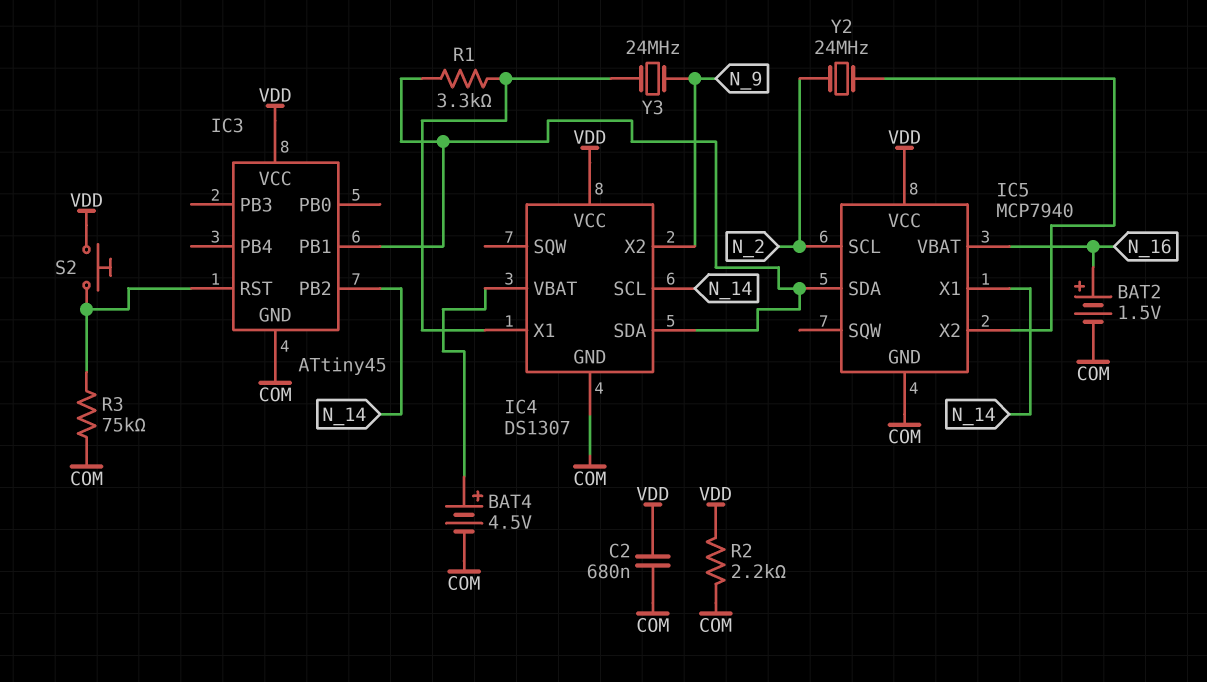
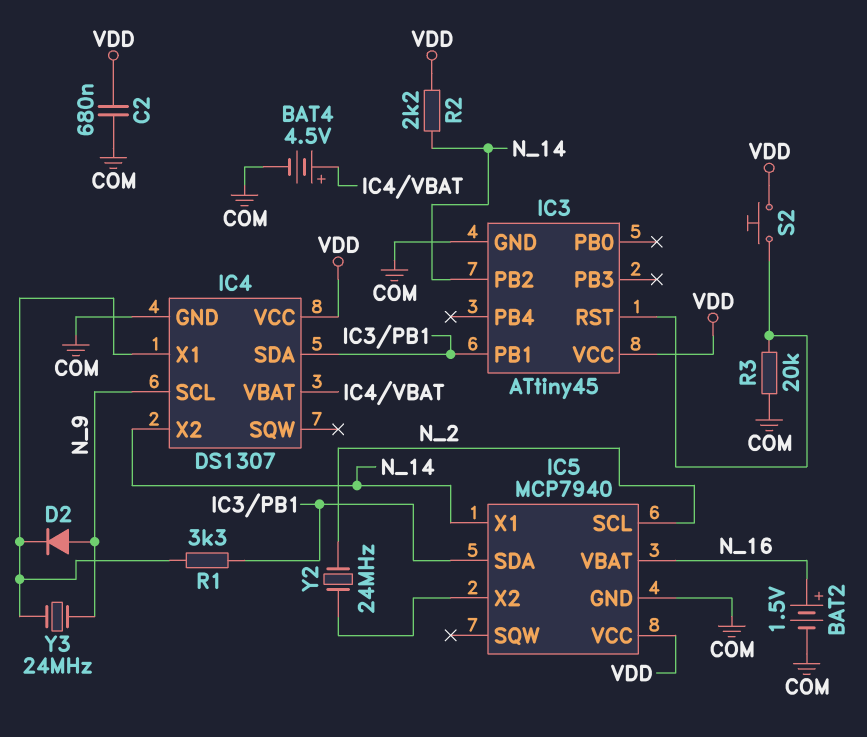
D2: none -> diode (A N_9, K IC4/X1)
IC4 pin SCL: N_14 -> N_9
IC4 pin X2: N_9 -> N_14
R2: 2.2k (COM, VDD) -> 2.2k (N_14, VDD)
R3: 75k (COM, IC3/RST) -> 20k (COM, IC3/RST)

